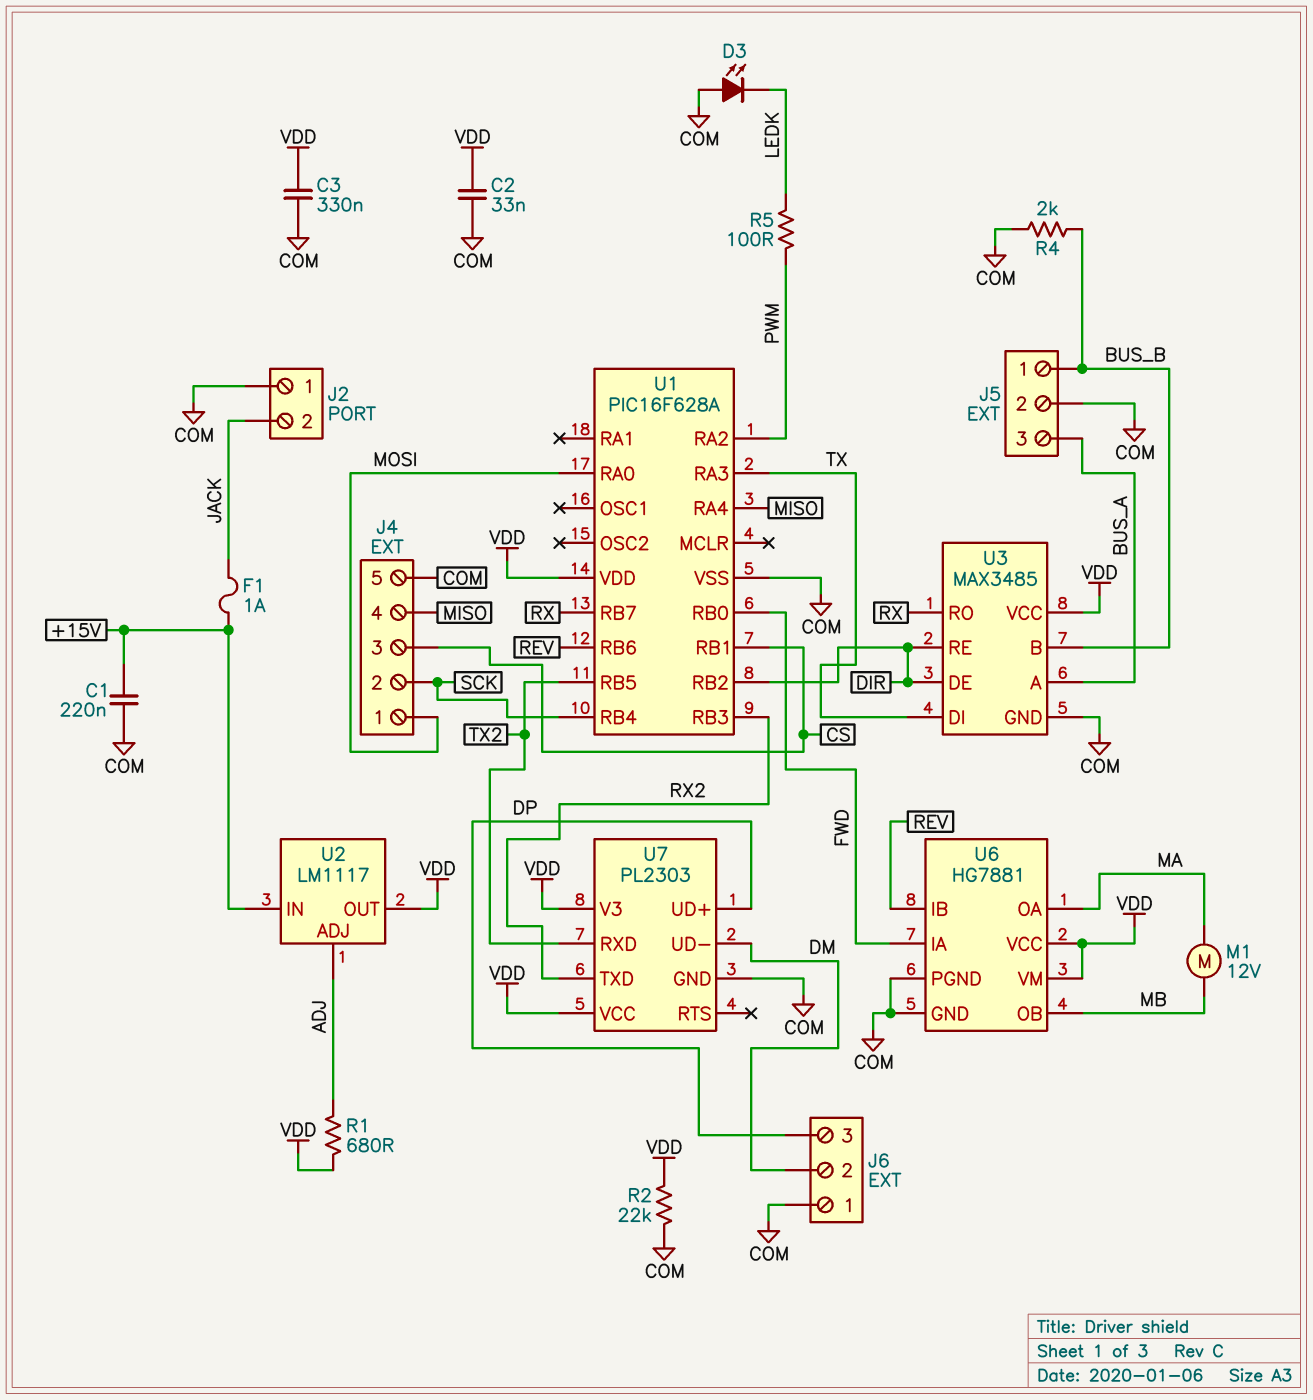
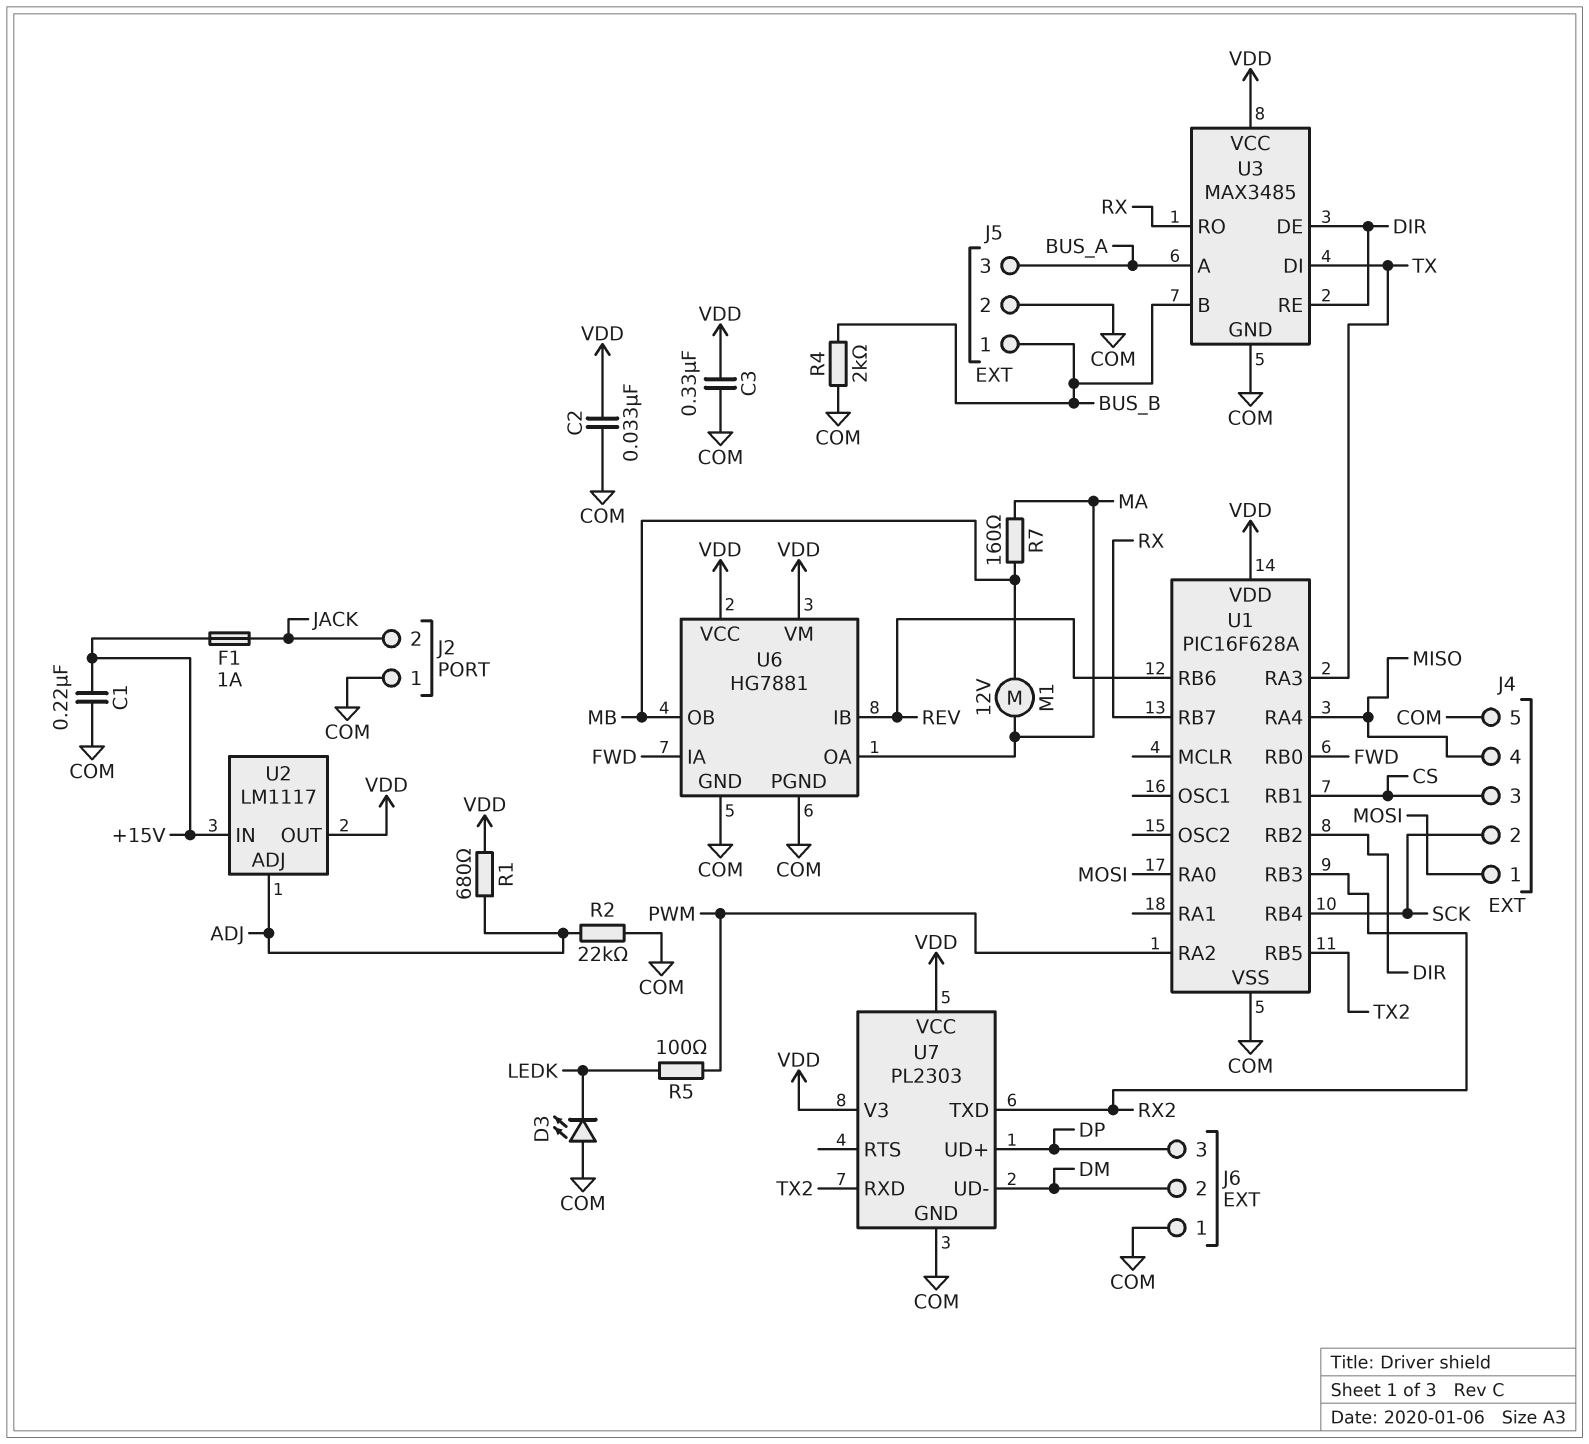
R2: 22k (COM, VDD) -> 22k (ADJ, COM)
R7: none -> 160 (MA, MB)

